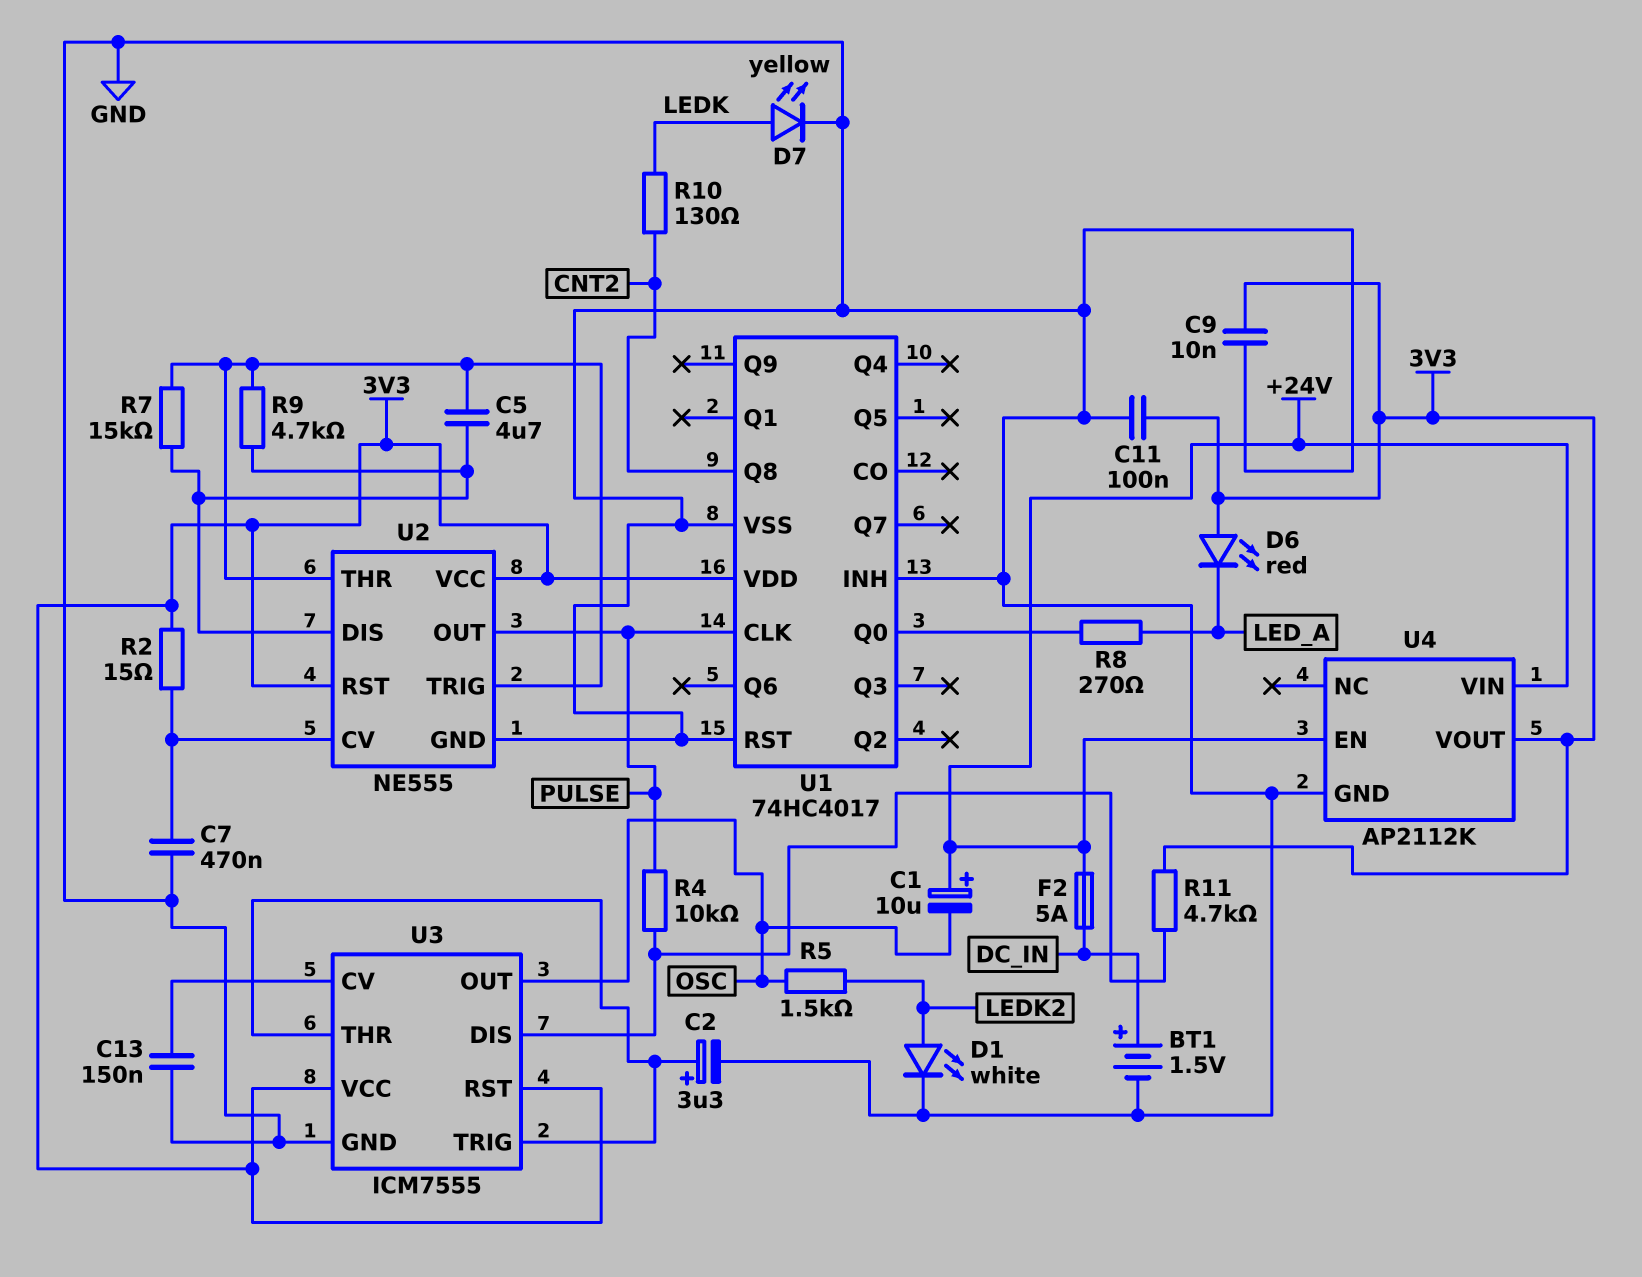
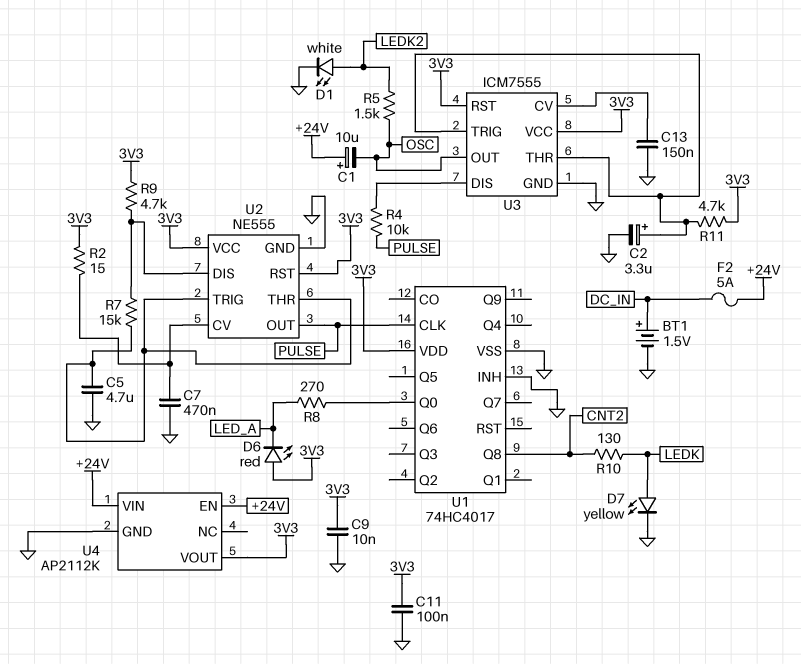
C5: 4.7uF (U2/DIS, U2/THR) -> 4.7uF (GND, U2/THR)
R9: 4.7k (U2/DIS, U2/THR) -> 4.7k (3V3, U2/DIS)
R11: 4.7k (3V3, U3/DIS) -> 4.7k (3V3, U3/THR)
U1 pin RST: GND -> none

